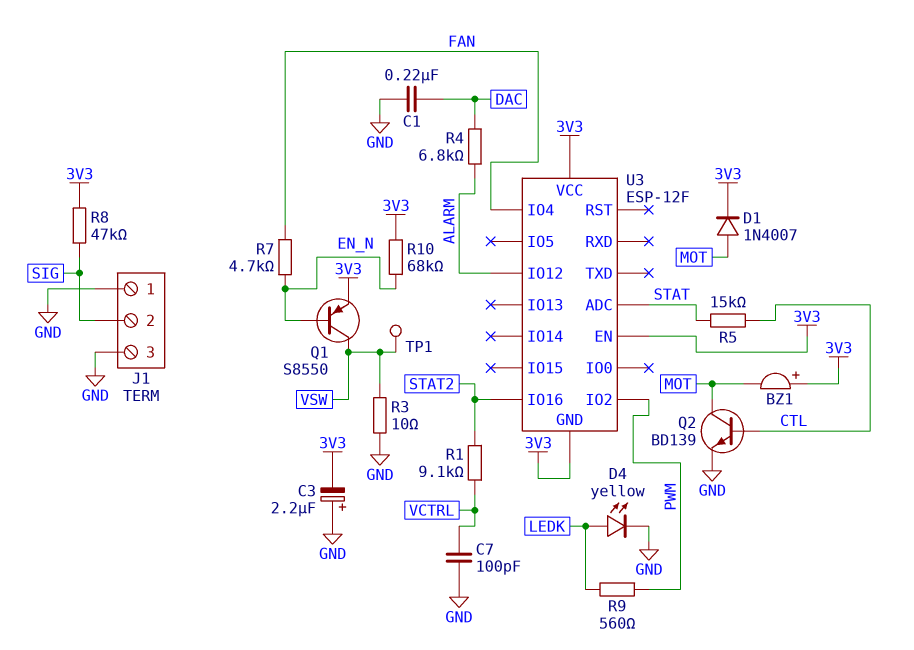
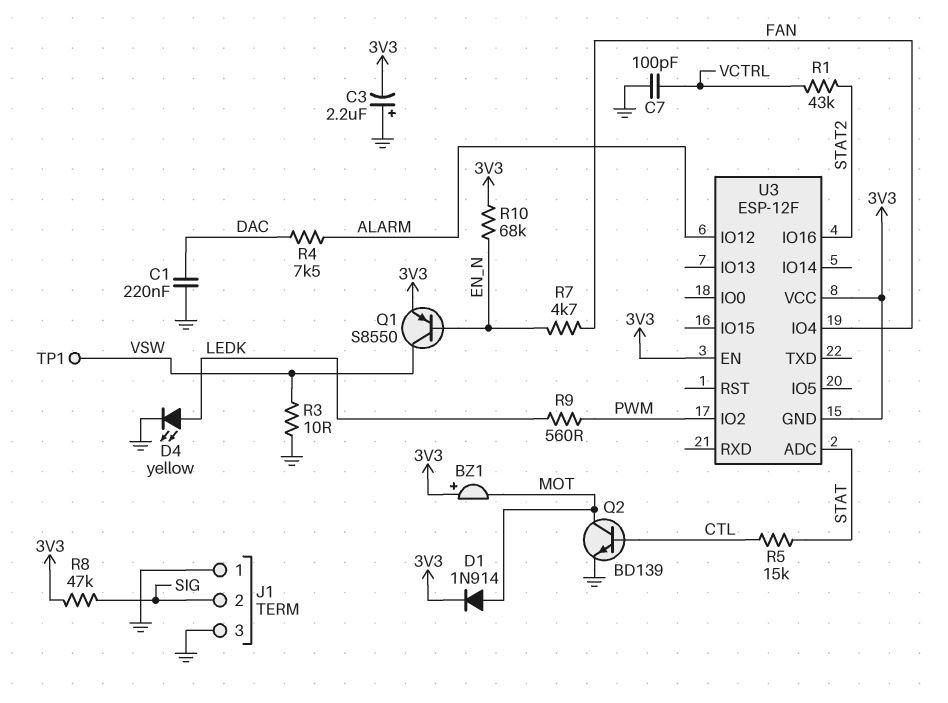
D1: diode 1N4007 (A MOT, K 3V3) -> diode 1N914 (A MOT, K 3V3)
R1: 9.1k (STAT2, VCTRL) -> 43k (STAT2, VCTRL)
R4: 6.8k (ALARM, DAC) -> 7.5k (ALARM, DAC)

